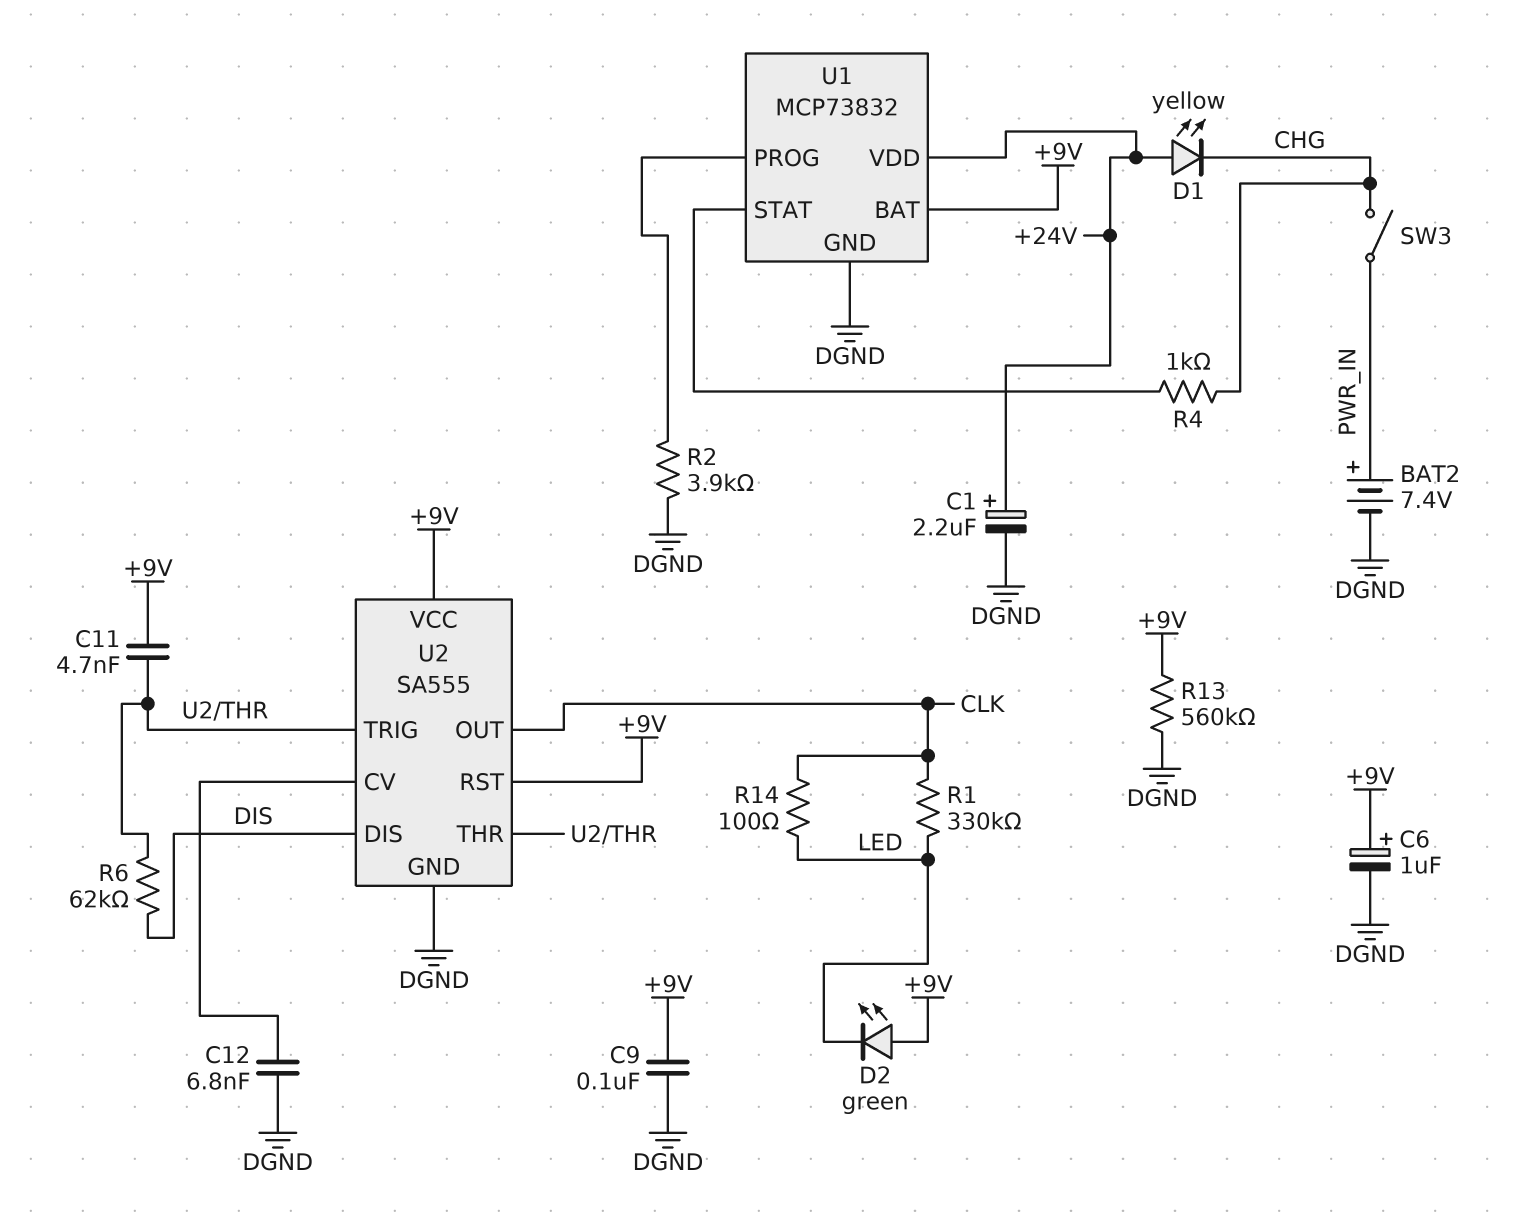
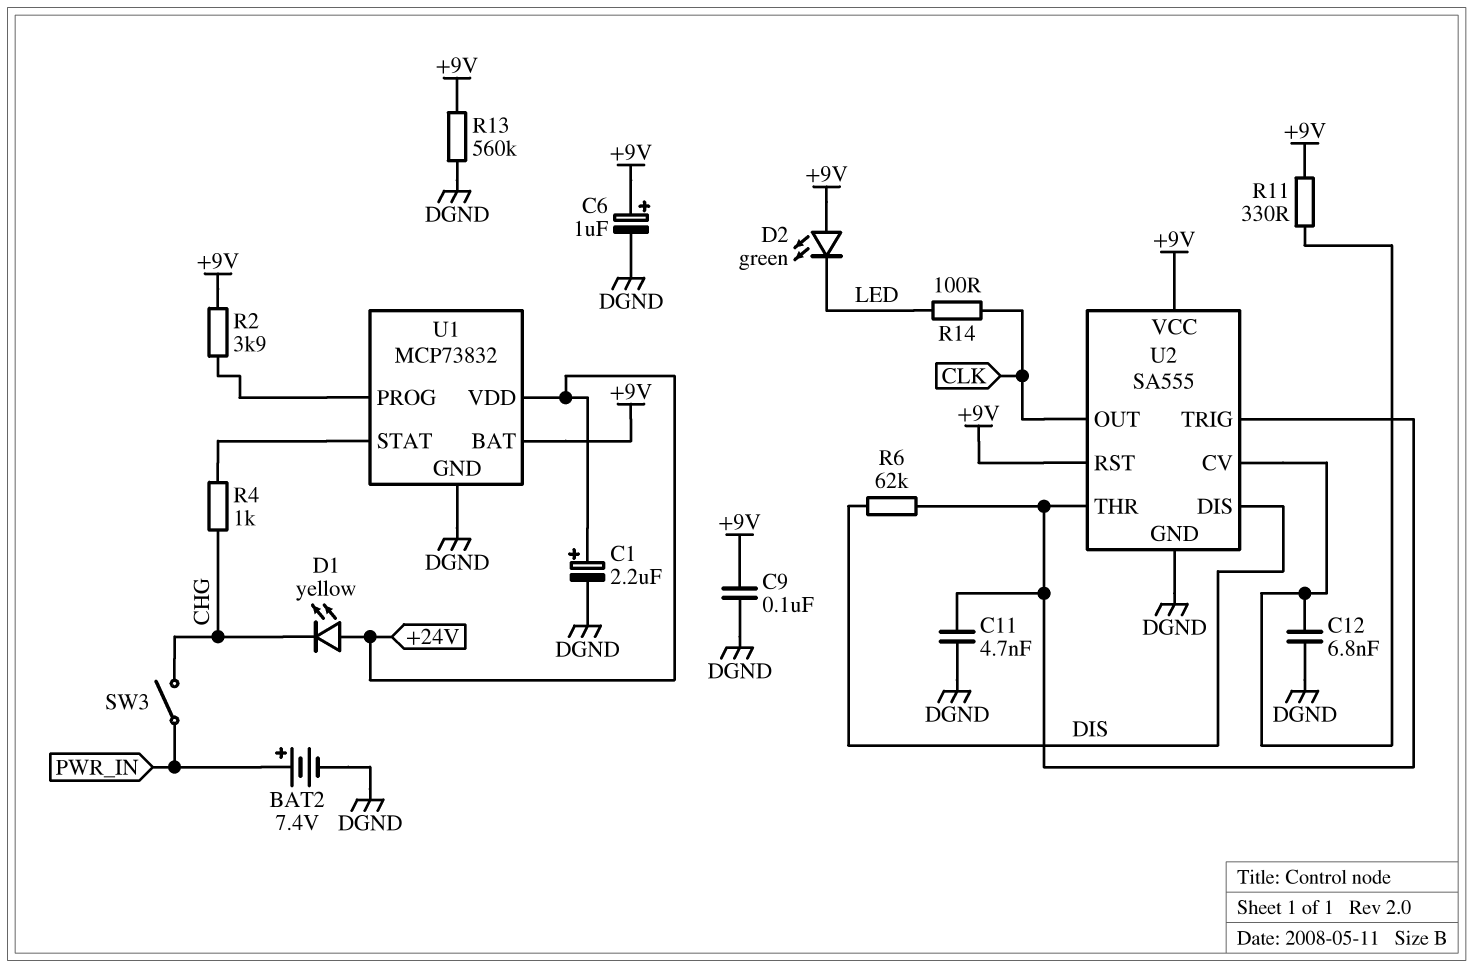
C11: 4.7nF (+9V, U2/THR) -> 4.7nF (DGND, U2/THR)
R1: 330k (CLK, LED) -> none
R2: 3.9k (DGND, U1/PROG) -> 3.9k (+9V, U1/PROG)
R11: none -> 330 (+9V, U2/CV)

